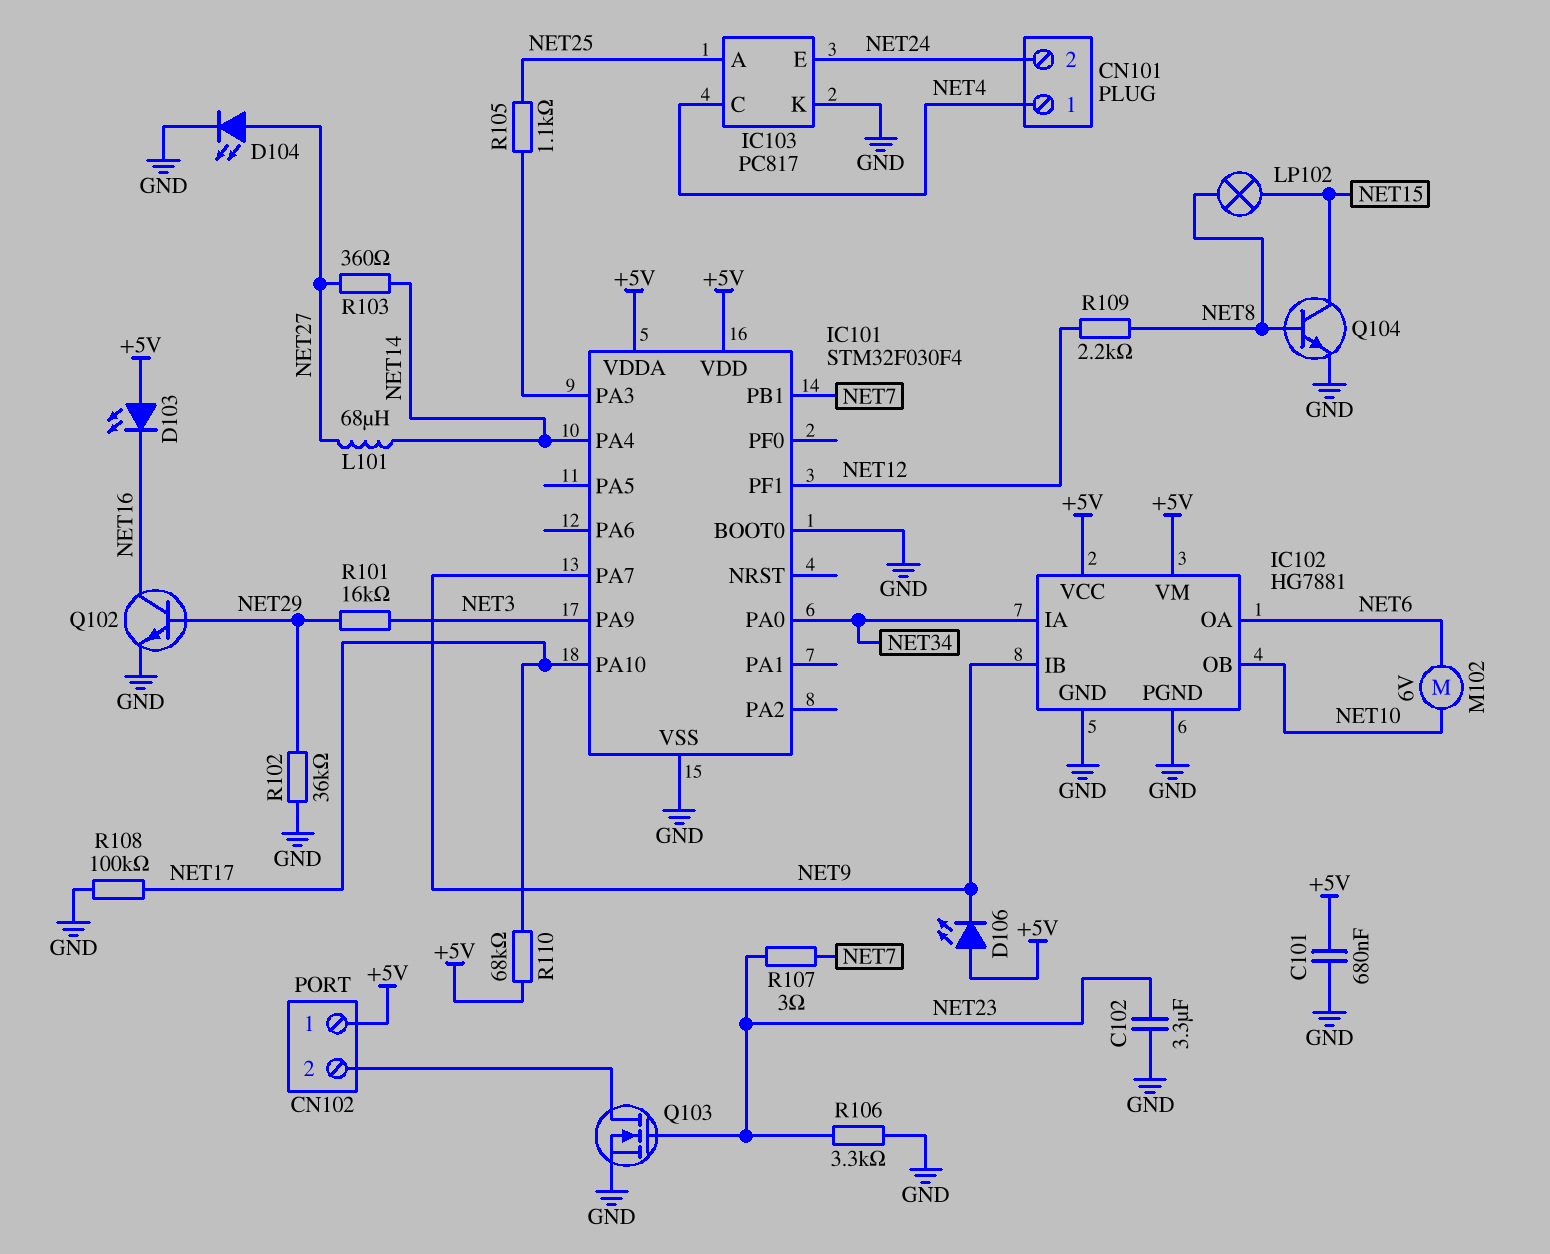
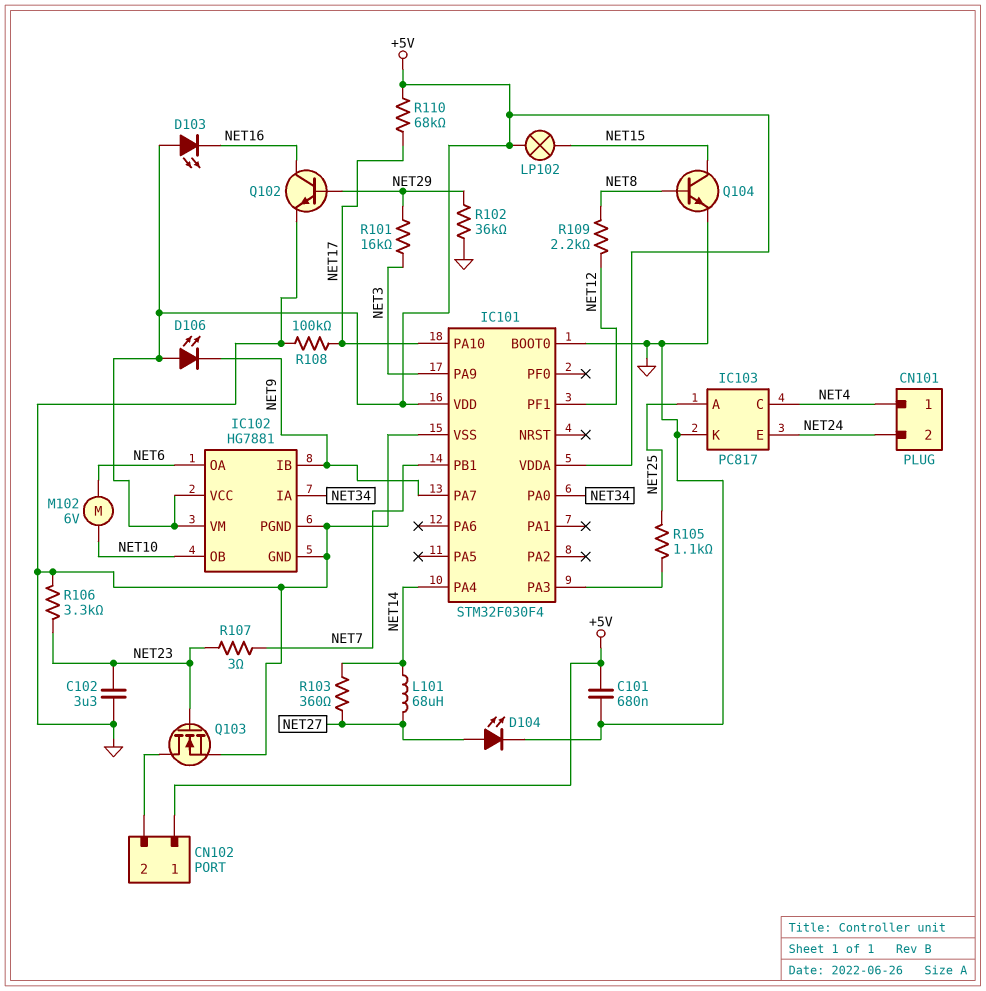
LP102: lamp (NET8, NET15) -> lamp (+5V, NET15)

